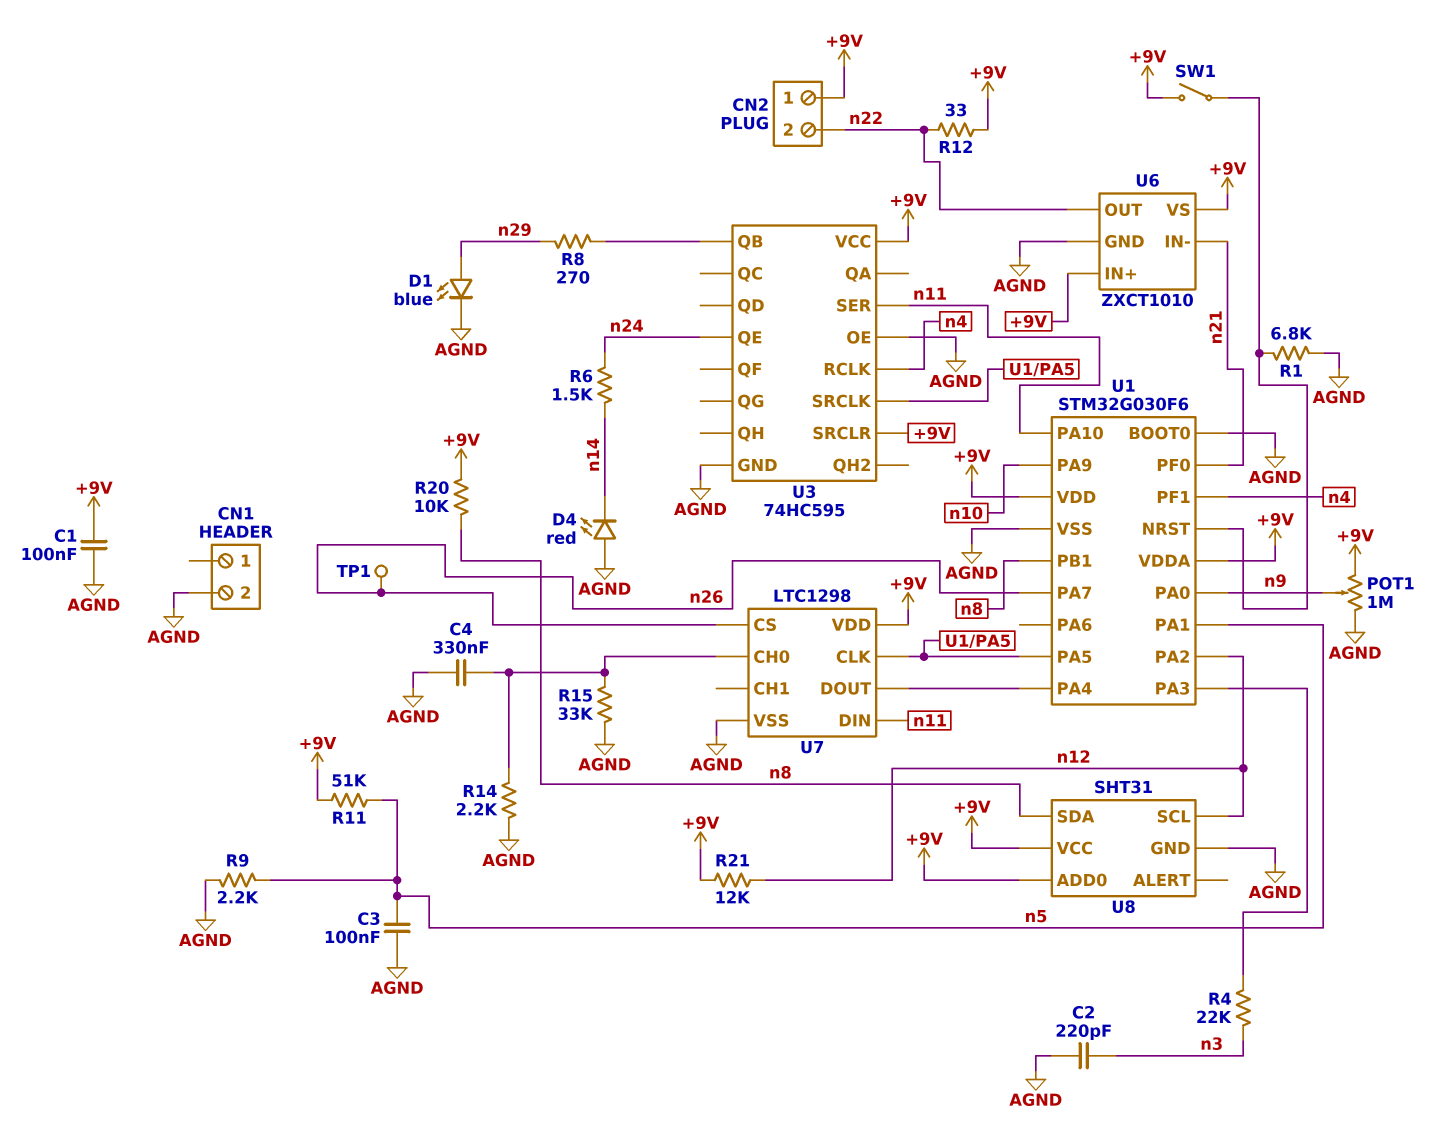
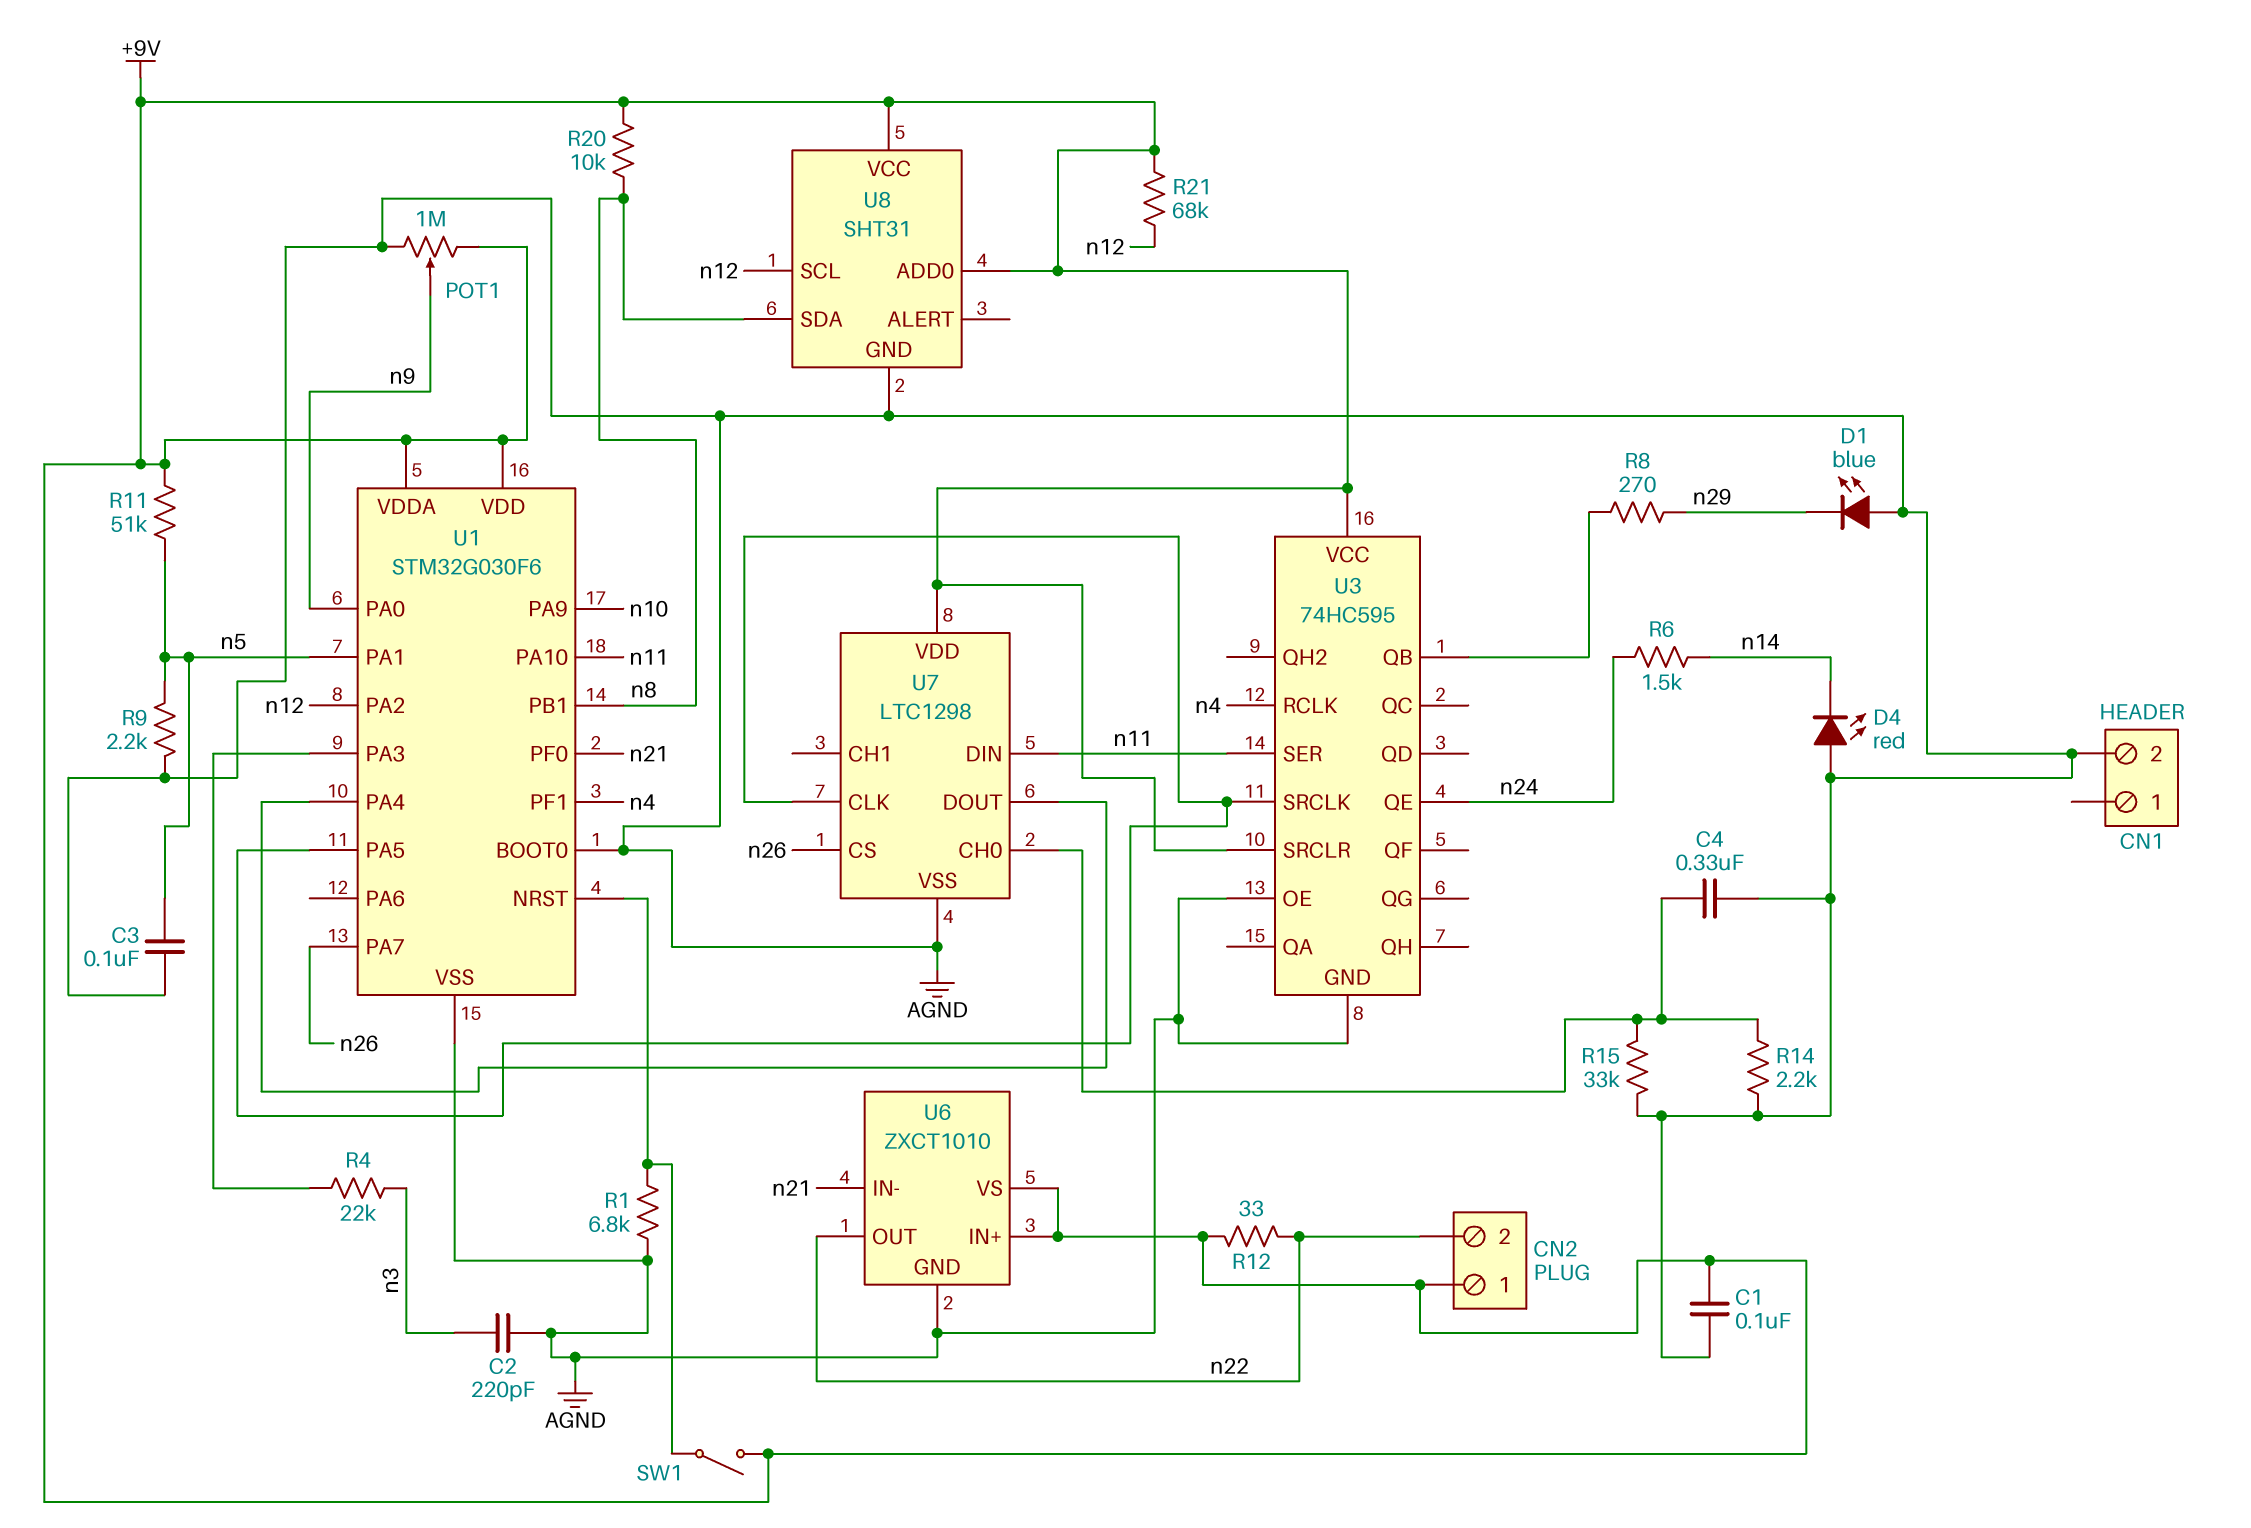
D1: LED blue (A n29, K AGND) -> LED blue (A AGND, K n29)
R21: 12k (+9V, n12) -> 68k (+9V, n12)
TP1: test point (n26) -> none

